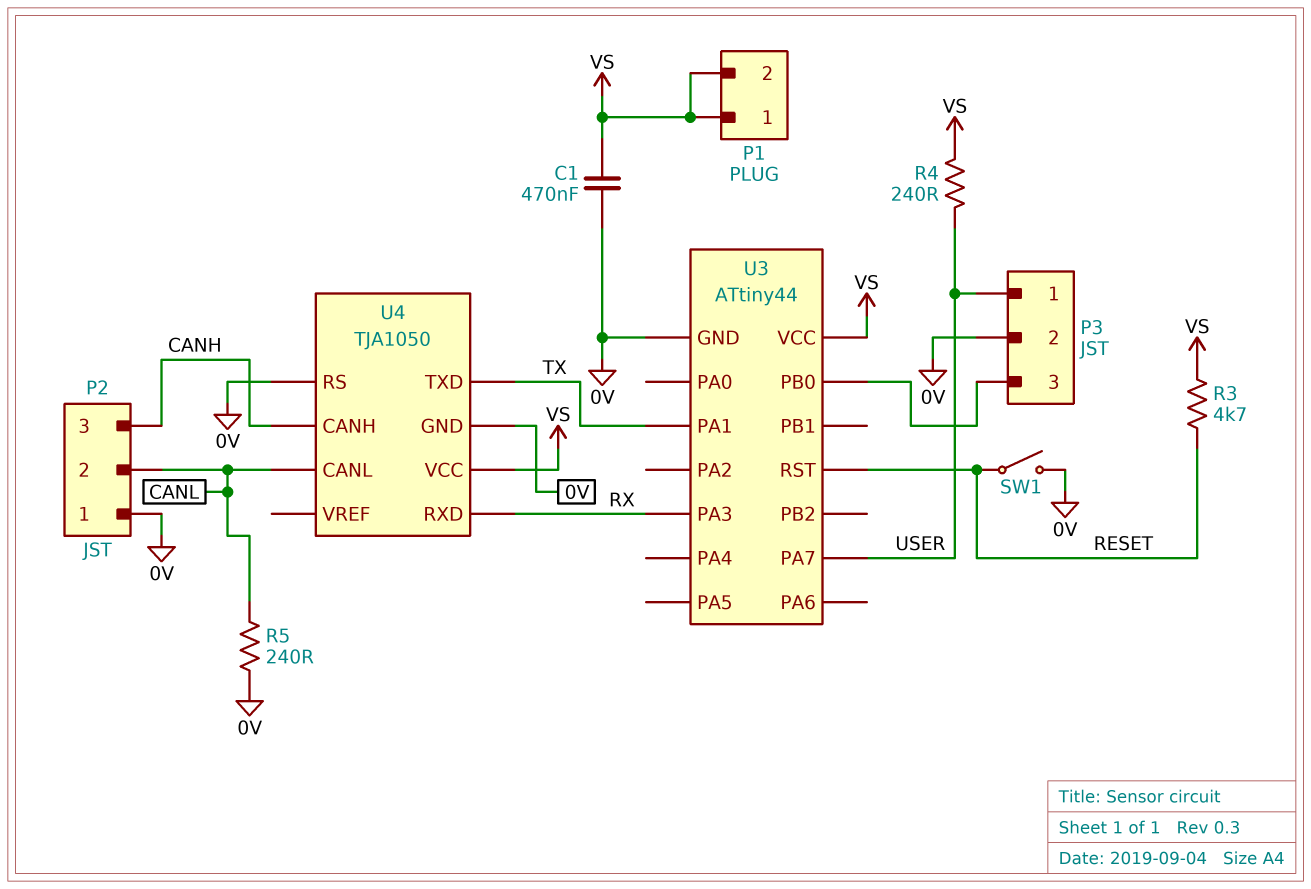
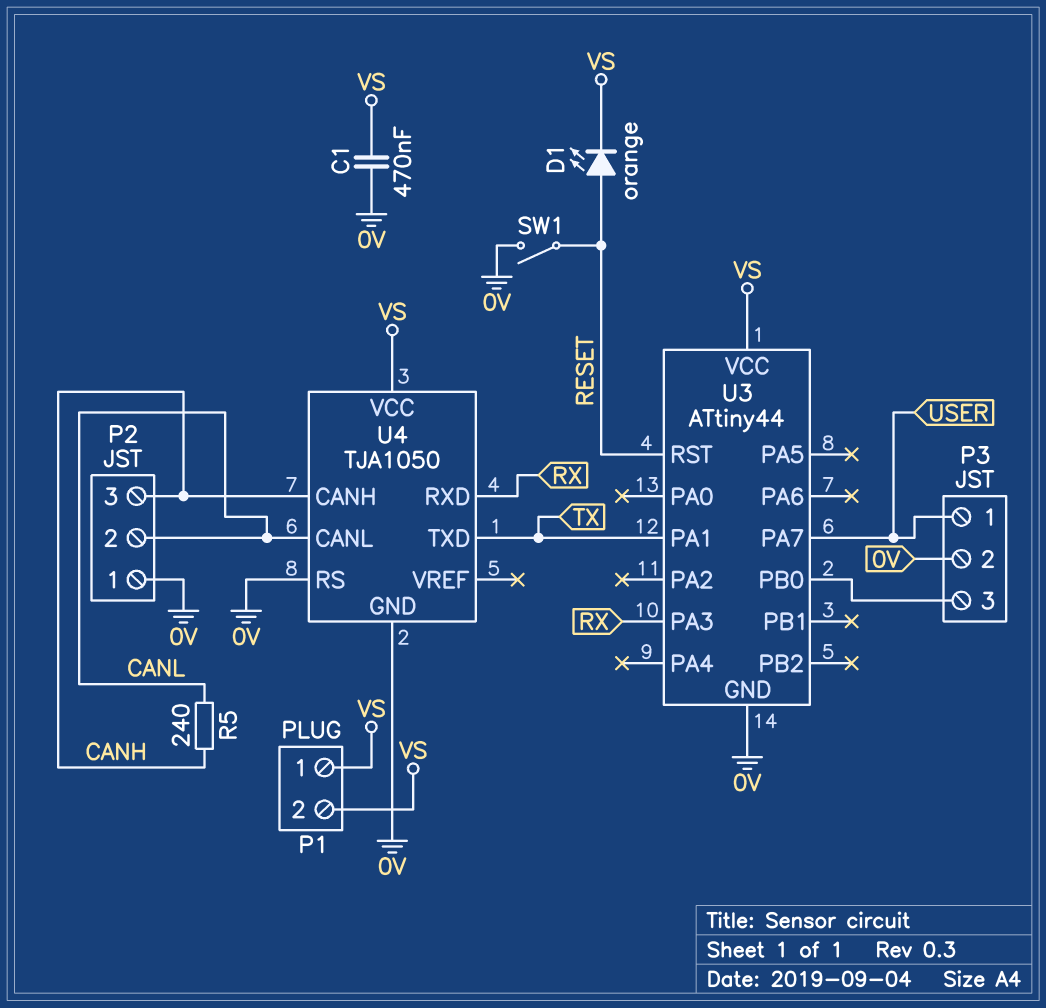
D1: none -> LED orange (A RESET, K VS)
R3: 4.7k (RESET, VS) -> none
R4: 240 (USER, VS) -> none
R5: 240 (0V, CANL) -> 240 (CANH, CANL)

